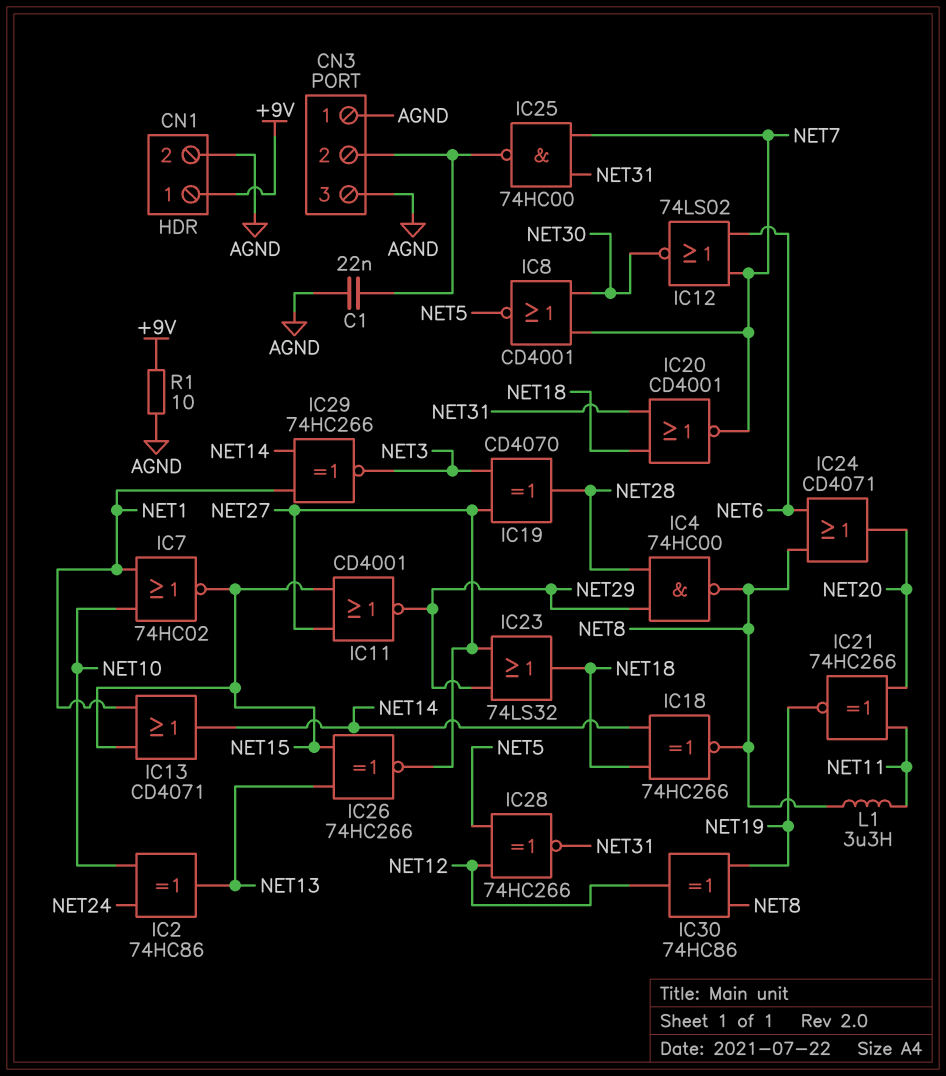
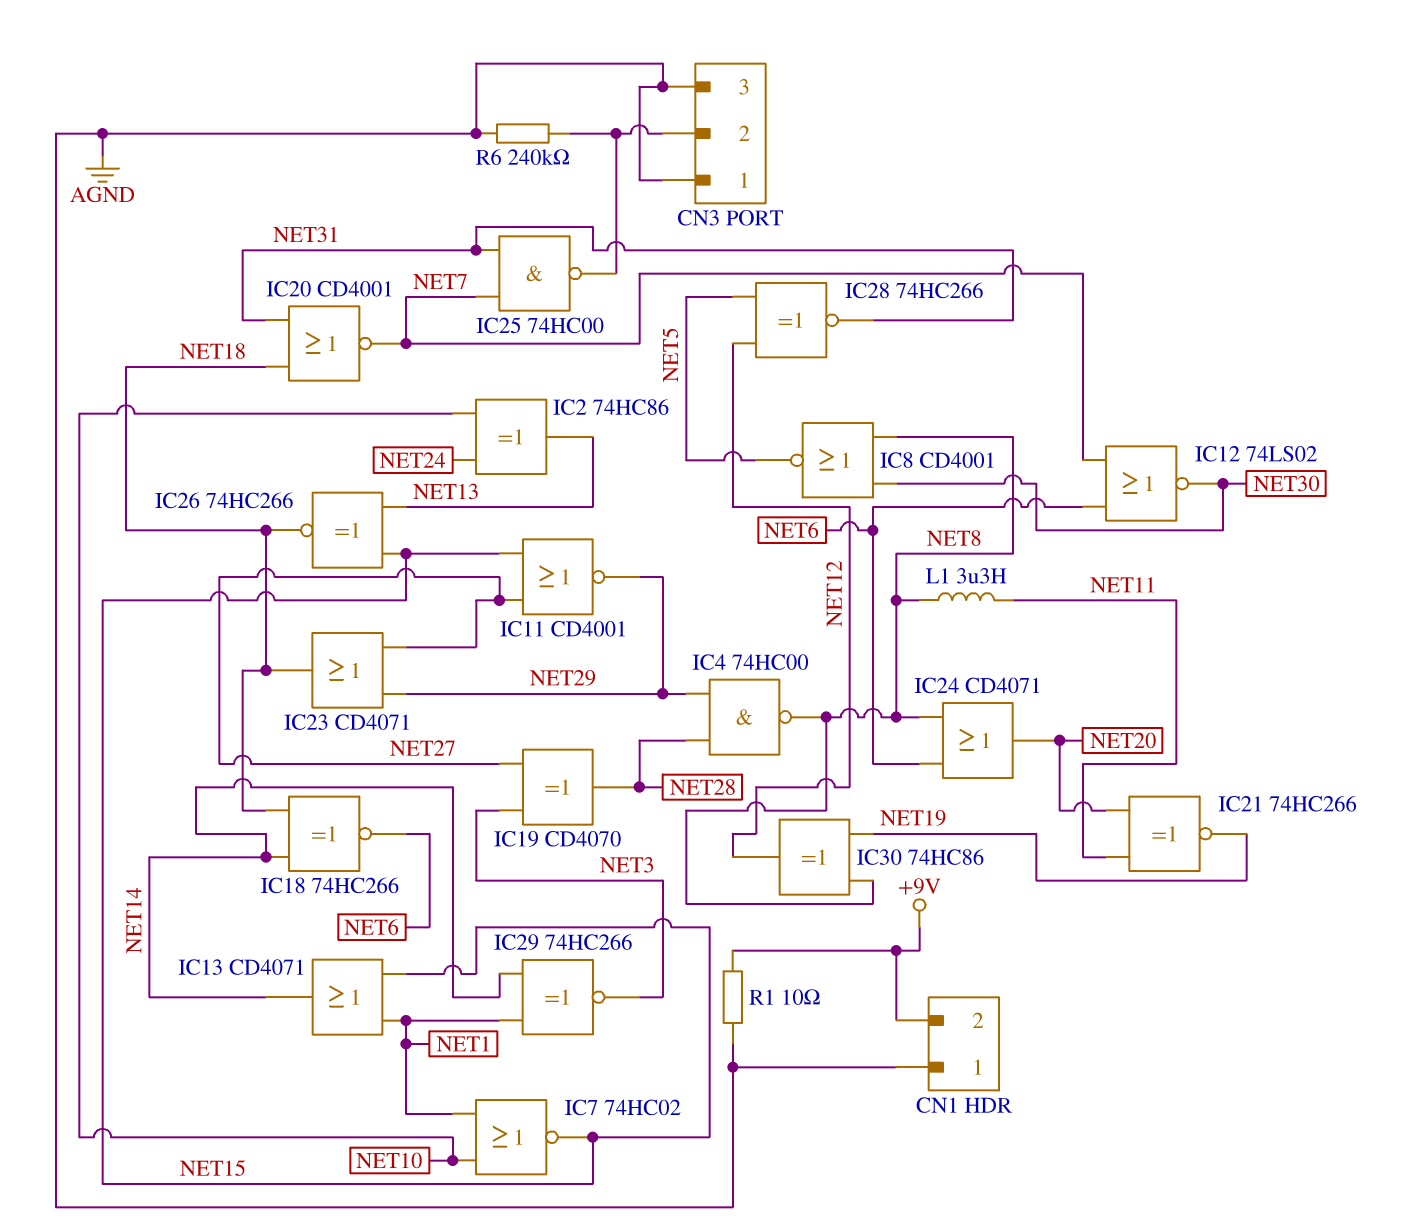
C1: 22nF (AGND, CN3/2) -> none
CN1 pin 1: +9V -> AGND
CN1 pin 2: AGND -> +9V
IC8: NOR CD4001 (in NET7, in NET30, out NET5) -> NOR CD4001 (in NET8, in NET30, out NET5)
IC18: XNOR 74HC266 (in NET14, in NET18, out NET8) -> XNOR 74HC266 (in NET14, in NET18, out NET6)
IC23: OR 74LS32 (in NET27, in NET29, out NET18) -> OR CD4071 (in NET27, in NET29, out NET18)
IC26: XNOR 74HC266 (in NET13, in NET15, out NET27) -> XNOR 74HC266 (in NET13, in NET15, out NET18)
R6: none -> 240k (AGND, CN3/2)

